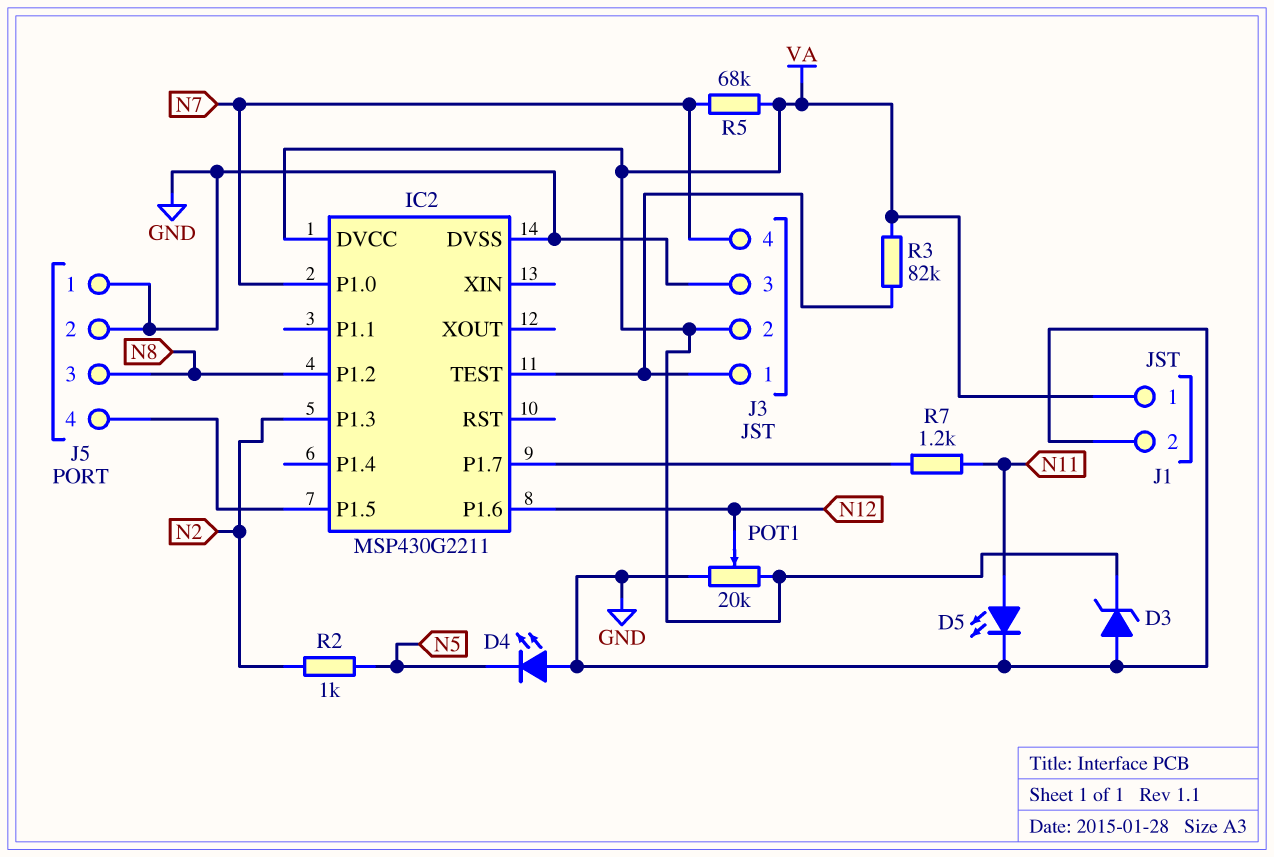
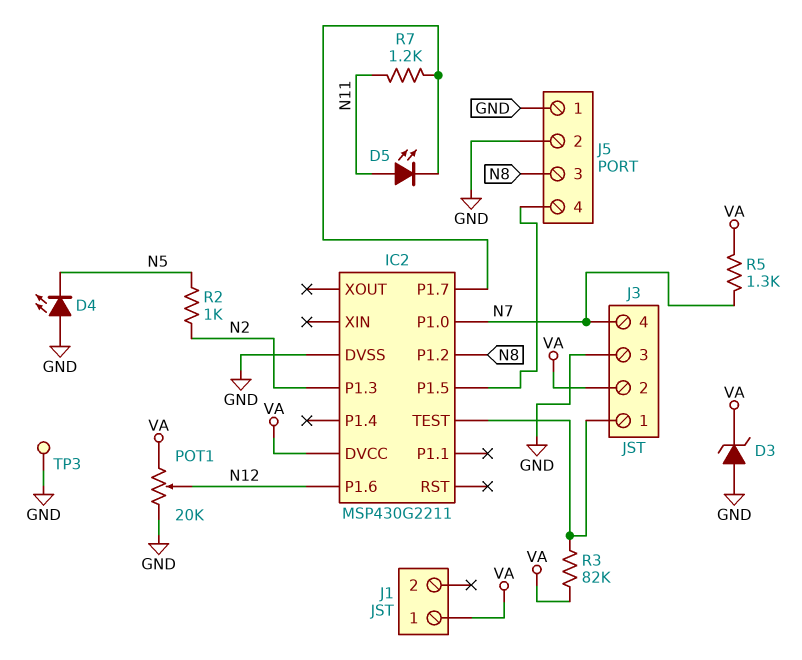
D5: LED (A N11, K GND) -> LED (A N11, K IC2/P1.7)
J1 pin 2: GND -> none
R5: 68k (N7, VA) -> 1.3k (N7, VA)
TP3: none -> test point (GND)

